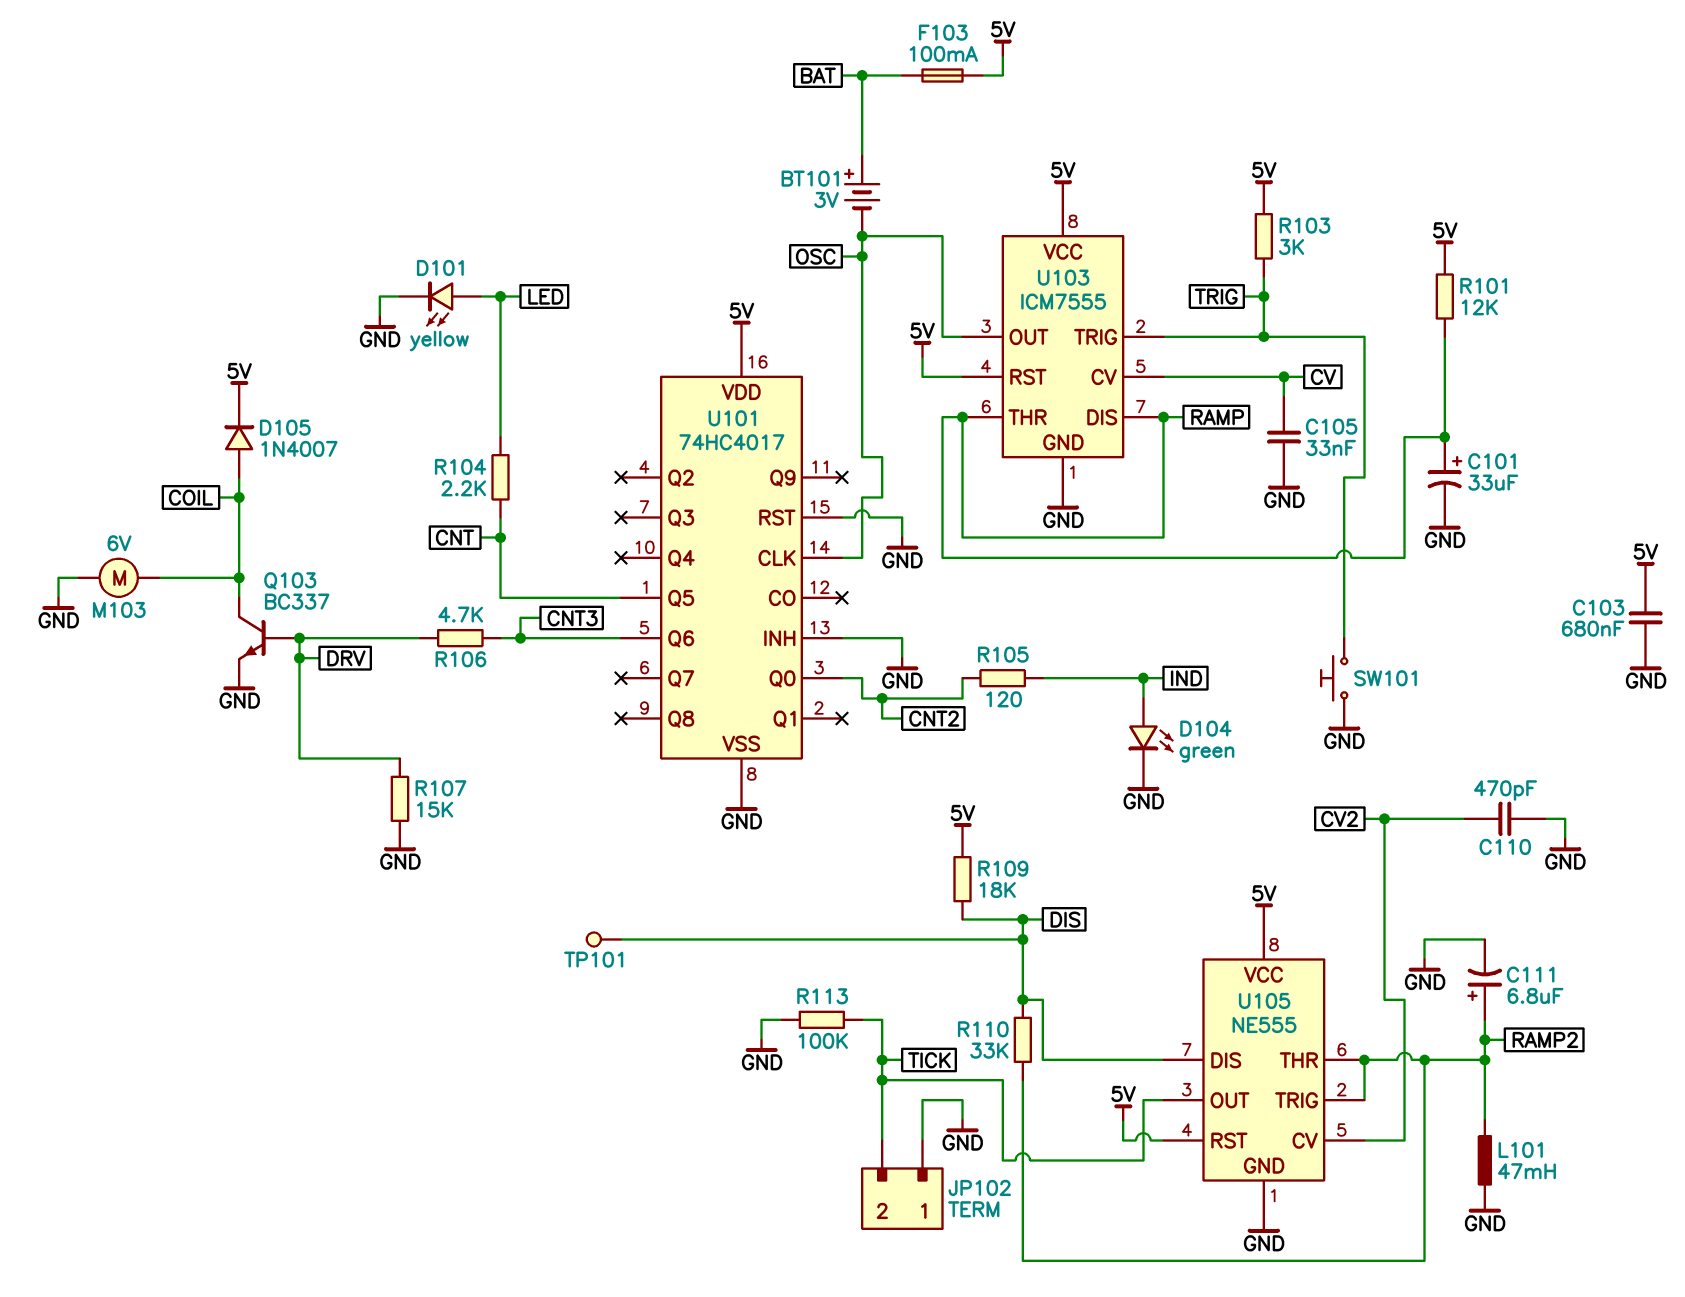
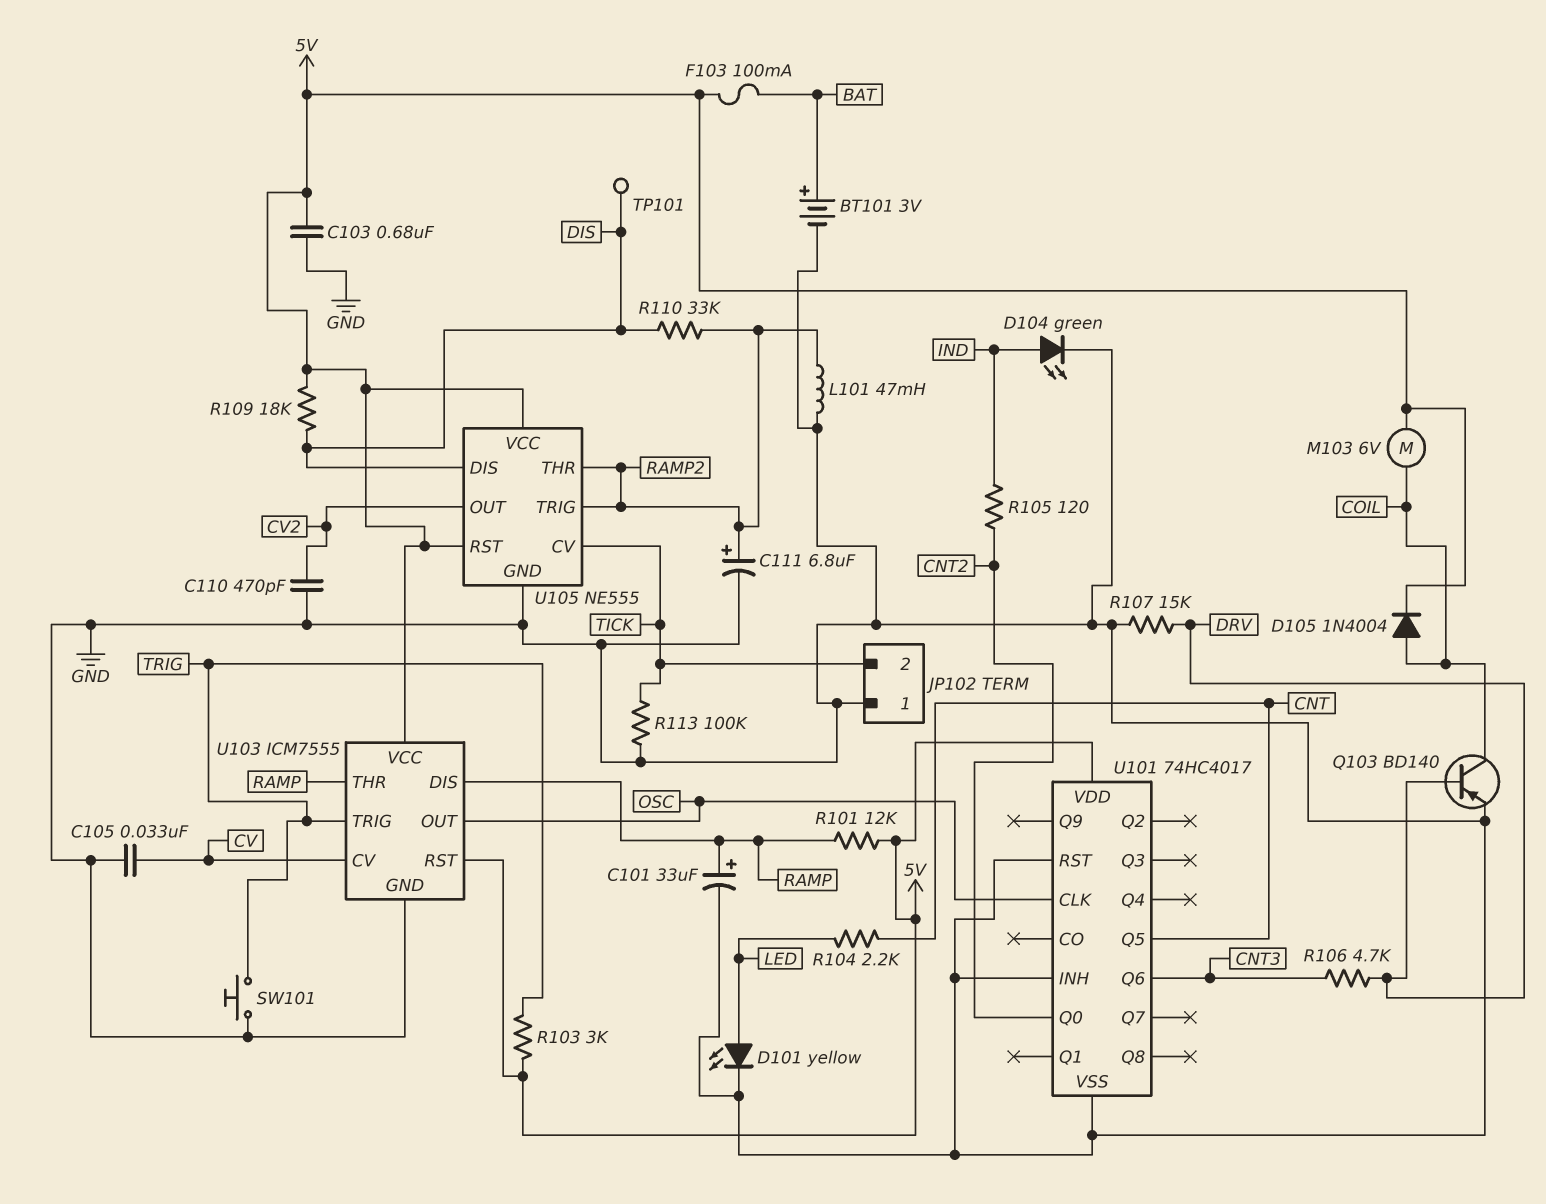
BT101: 3V (plus BAT, minus OSC) -> 3V (plus BAT, minus GND)
D105: diode 1N4007 (A COIL, K 5V) -> diode 1N4004 (A COIL, K 5V)
M103: motor 6V (COIL, GND) -> motor 6V (5V, COIL)
Q103: NPN BC337 (B DRV, C COIL, E GND) -> PNP BD140 (B DRV, C COIL, E GND)
U105 pin CV: CV2 -> TICK
U105 pin OUT: TICK -> CV2

